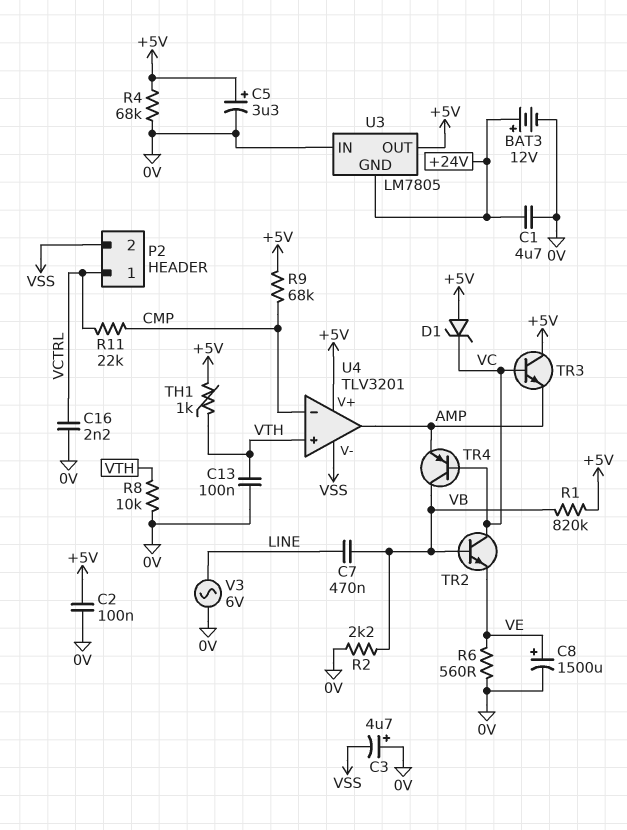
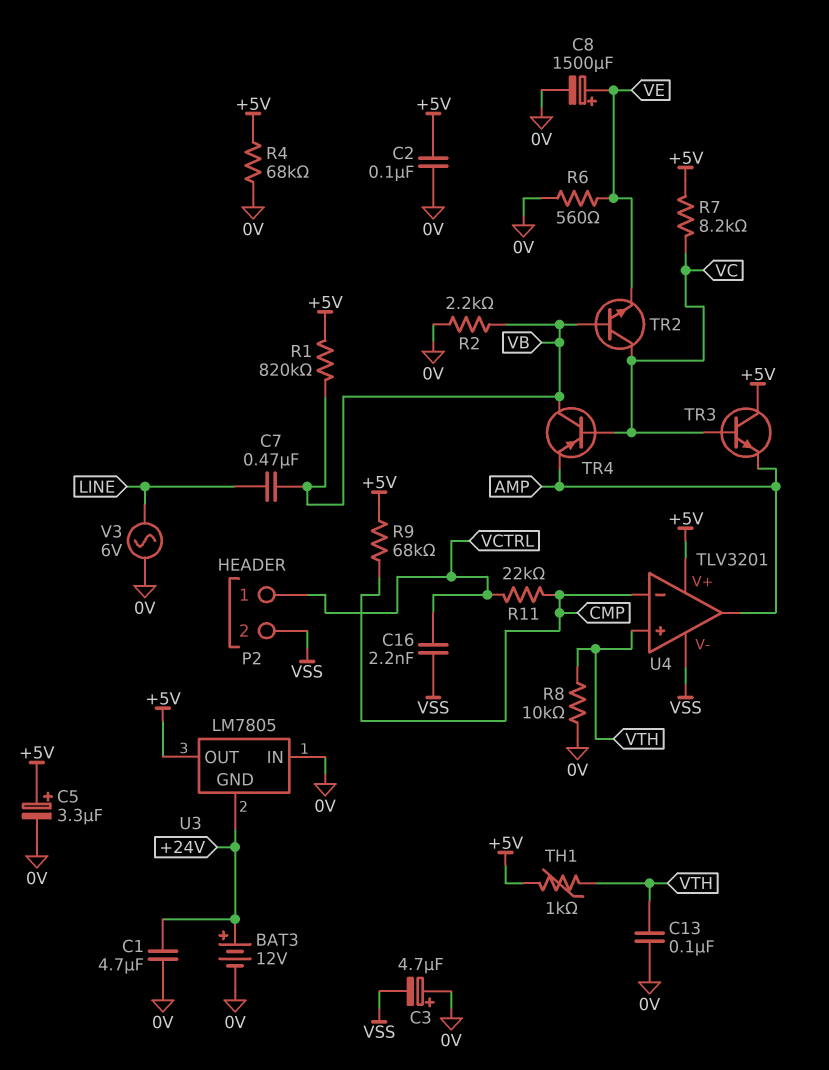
C16: 2.2nF (0V, VCTRL) -> 2.2nF (VCTRL, VSS)
D1: zener (A +5V, K VC) -> none
R7: none -> 8.2k (+5V, VC)

